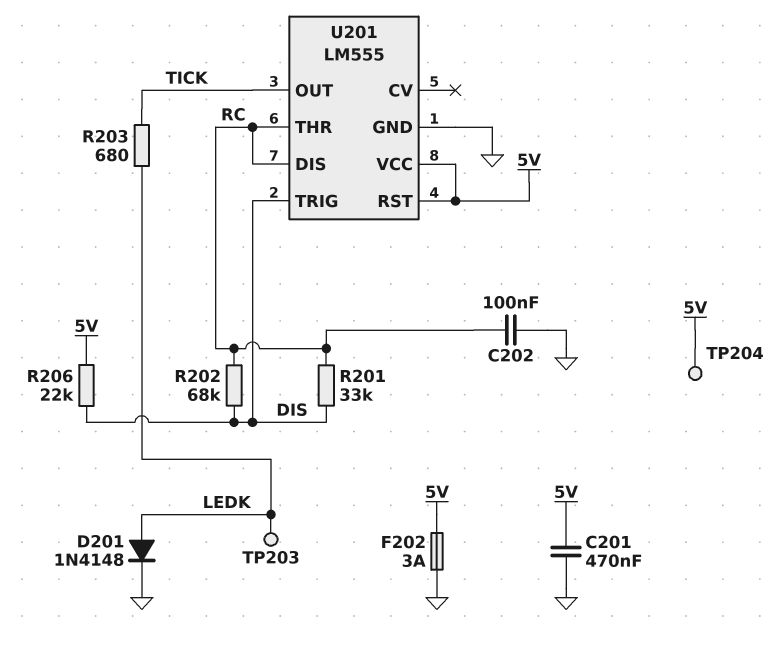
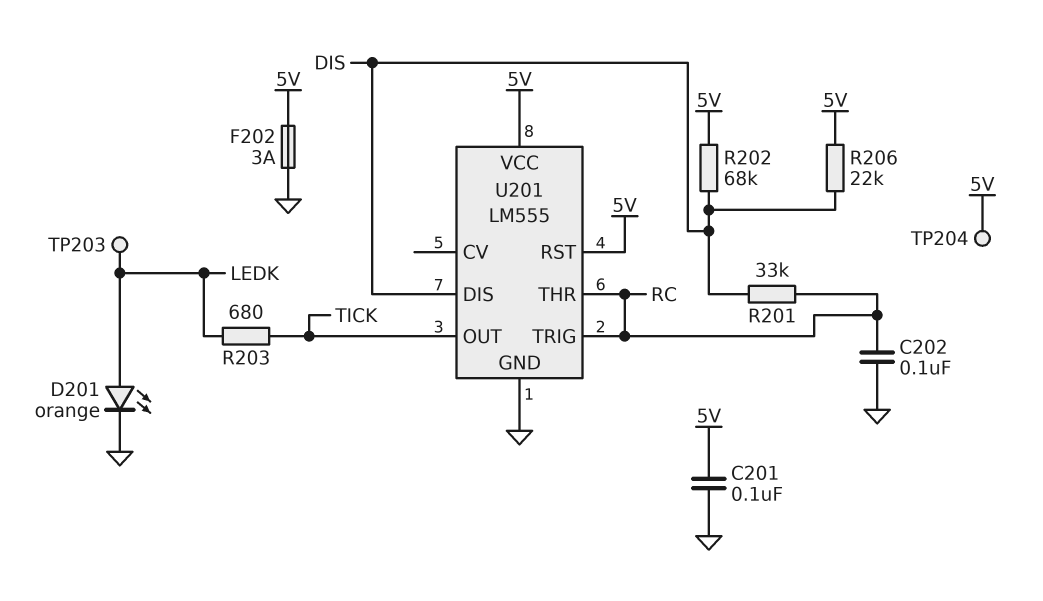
C201: 470nF (5V, GND) -> 100nF (5V, GND)
D201: diode 1N4148 (A LEDK, K GND) -> LED orange (A LEDK, K GND)
R202: 68k (DIS, RC) -> 68k (5V, DIS)
U201 pin DIS: RC -> DIS
U201 pin TRIG: DIS -> RC

